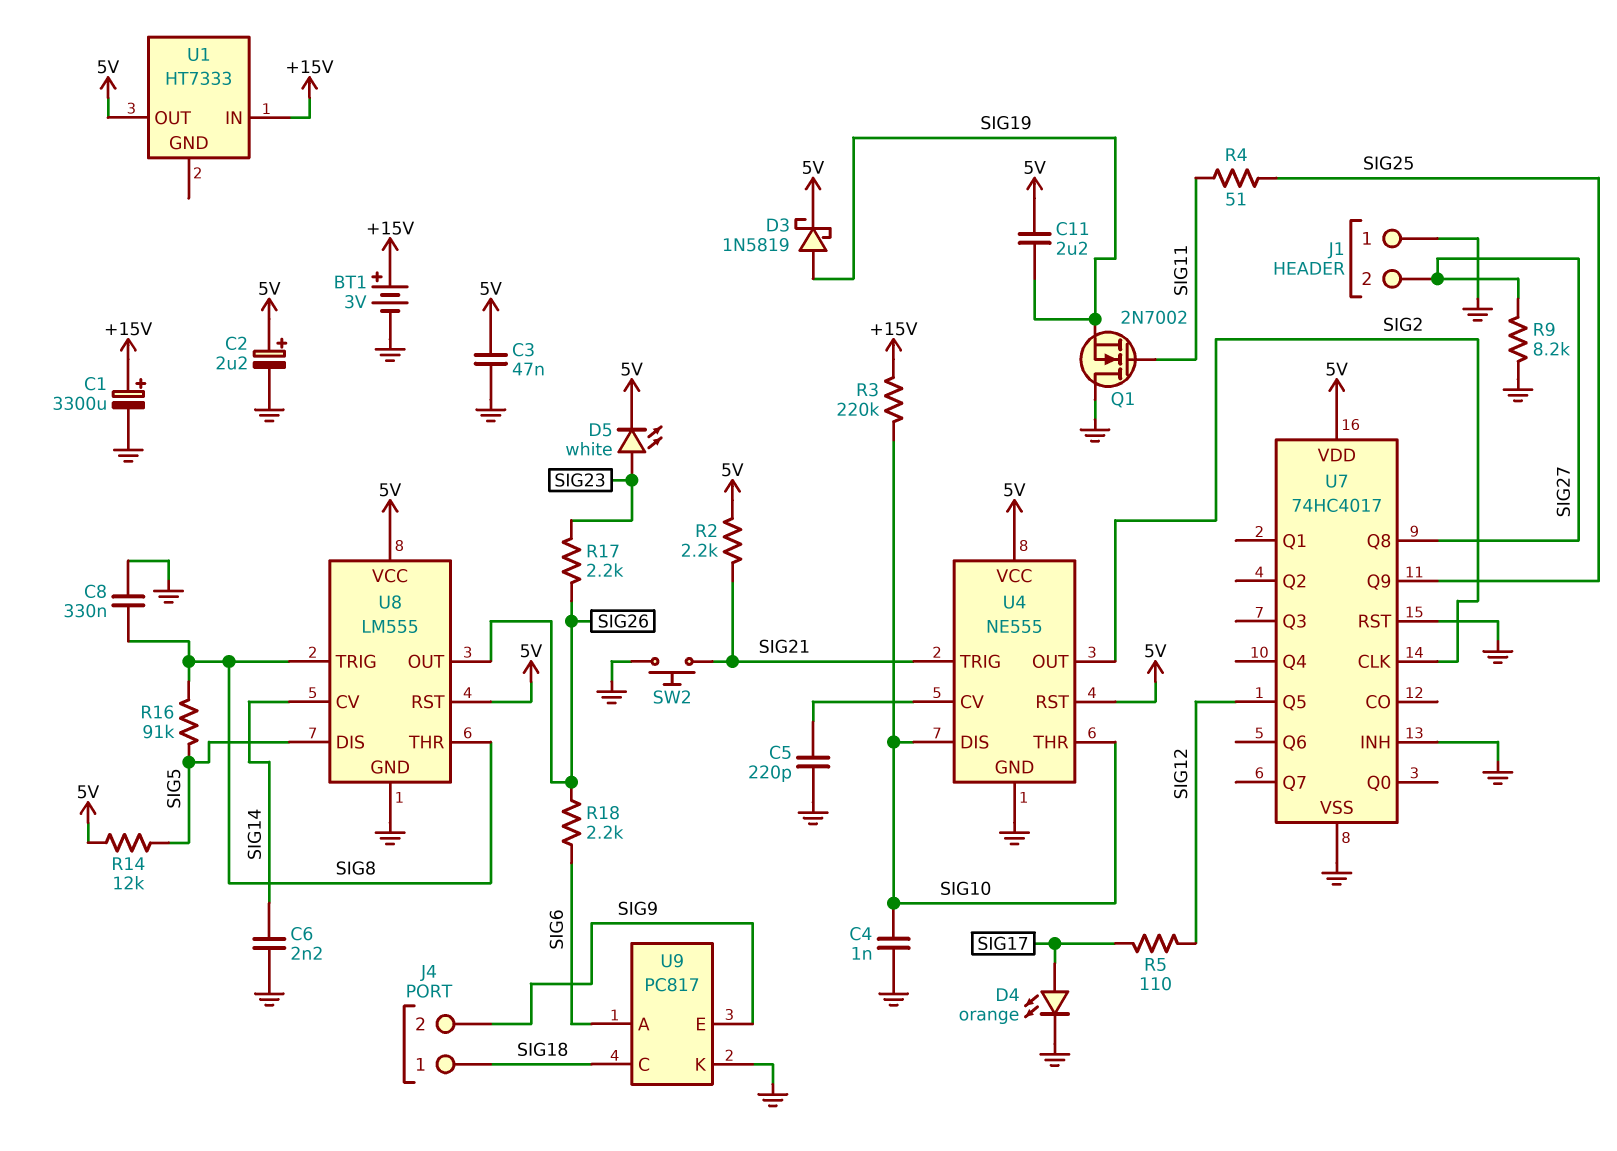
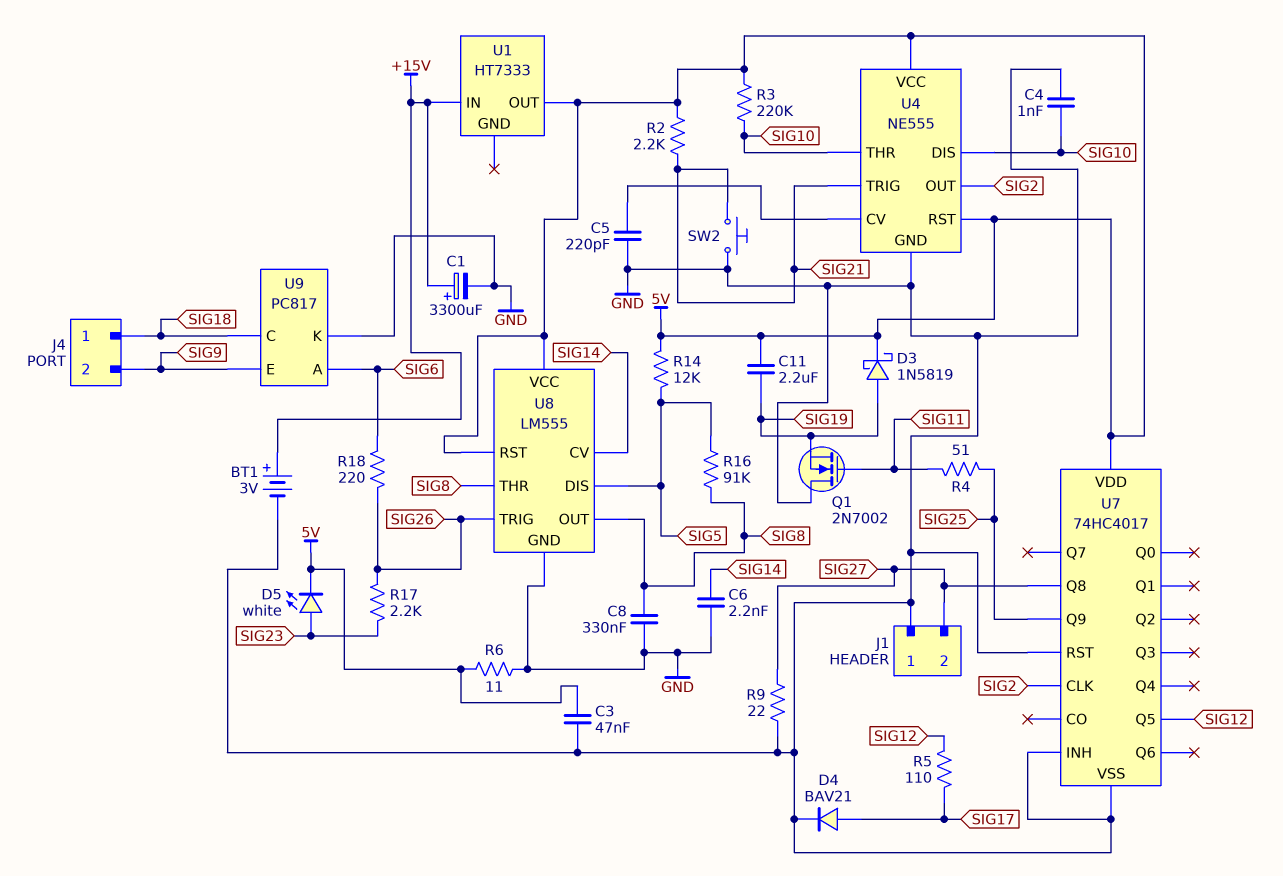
C2: 2.2uF (plus 5V, minus GND) -> none
D4: LED orange (A SIG17, K GND) -> diode BAV21 (A SIG17, K GND)
R3: 220k (+15V, SIG10) -> 220k (5V, SIG10)
R6: none -> 11 (5V, GND)
R9: 8.2k (GND, SIG27) -> 22 (GND, SIG27)
R18: 2.2k (SIG6, SIG26) -> 220 (SIG6, SIG26)
U8 pin OUT: SIG26 -> SIG8
U8 pin TRIG: SIG8 -> SIG26

